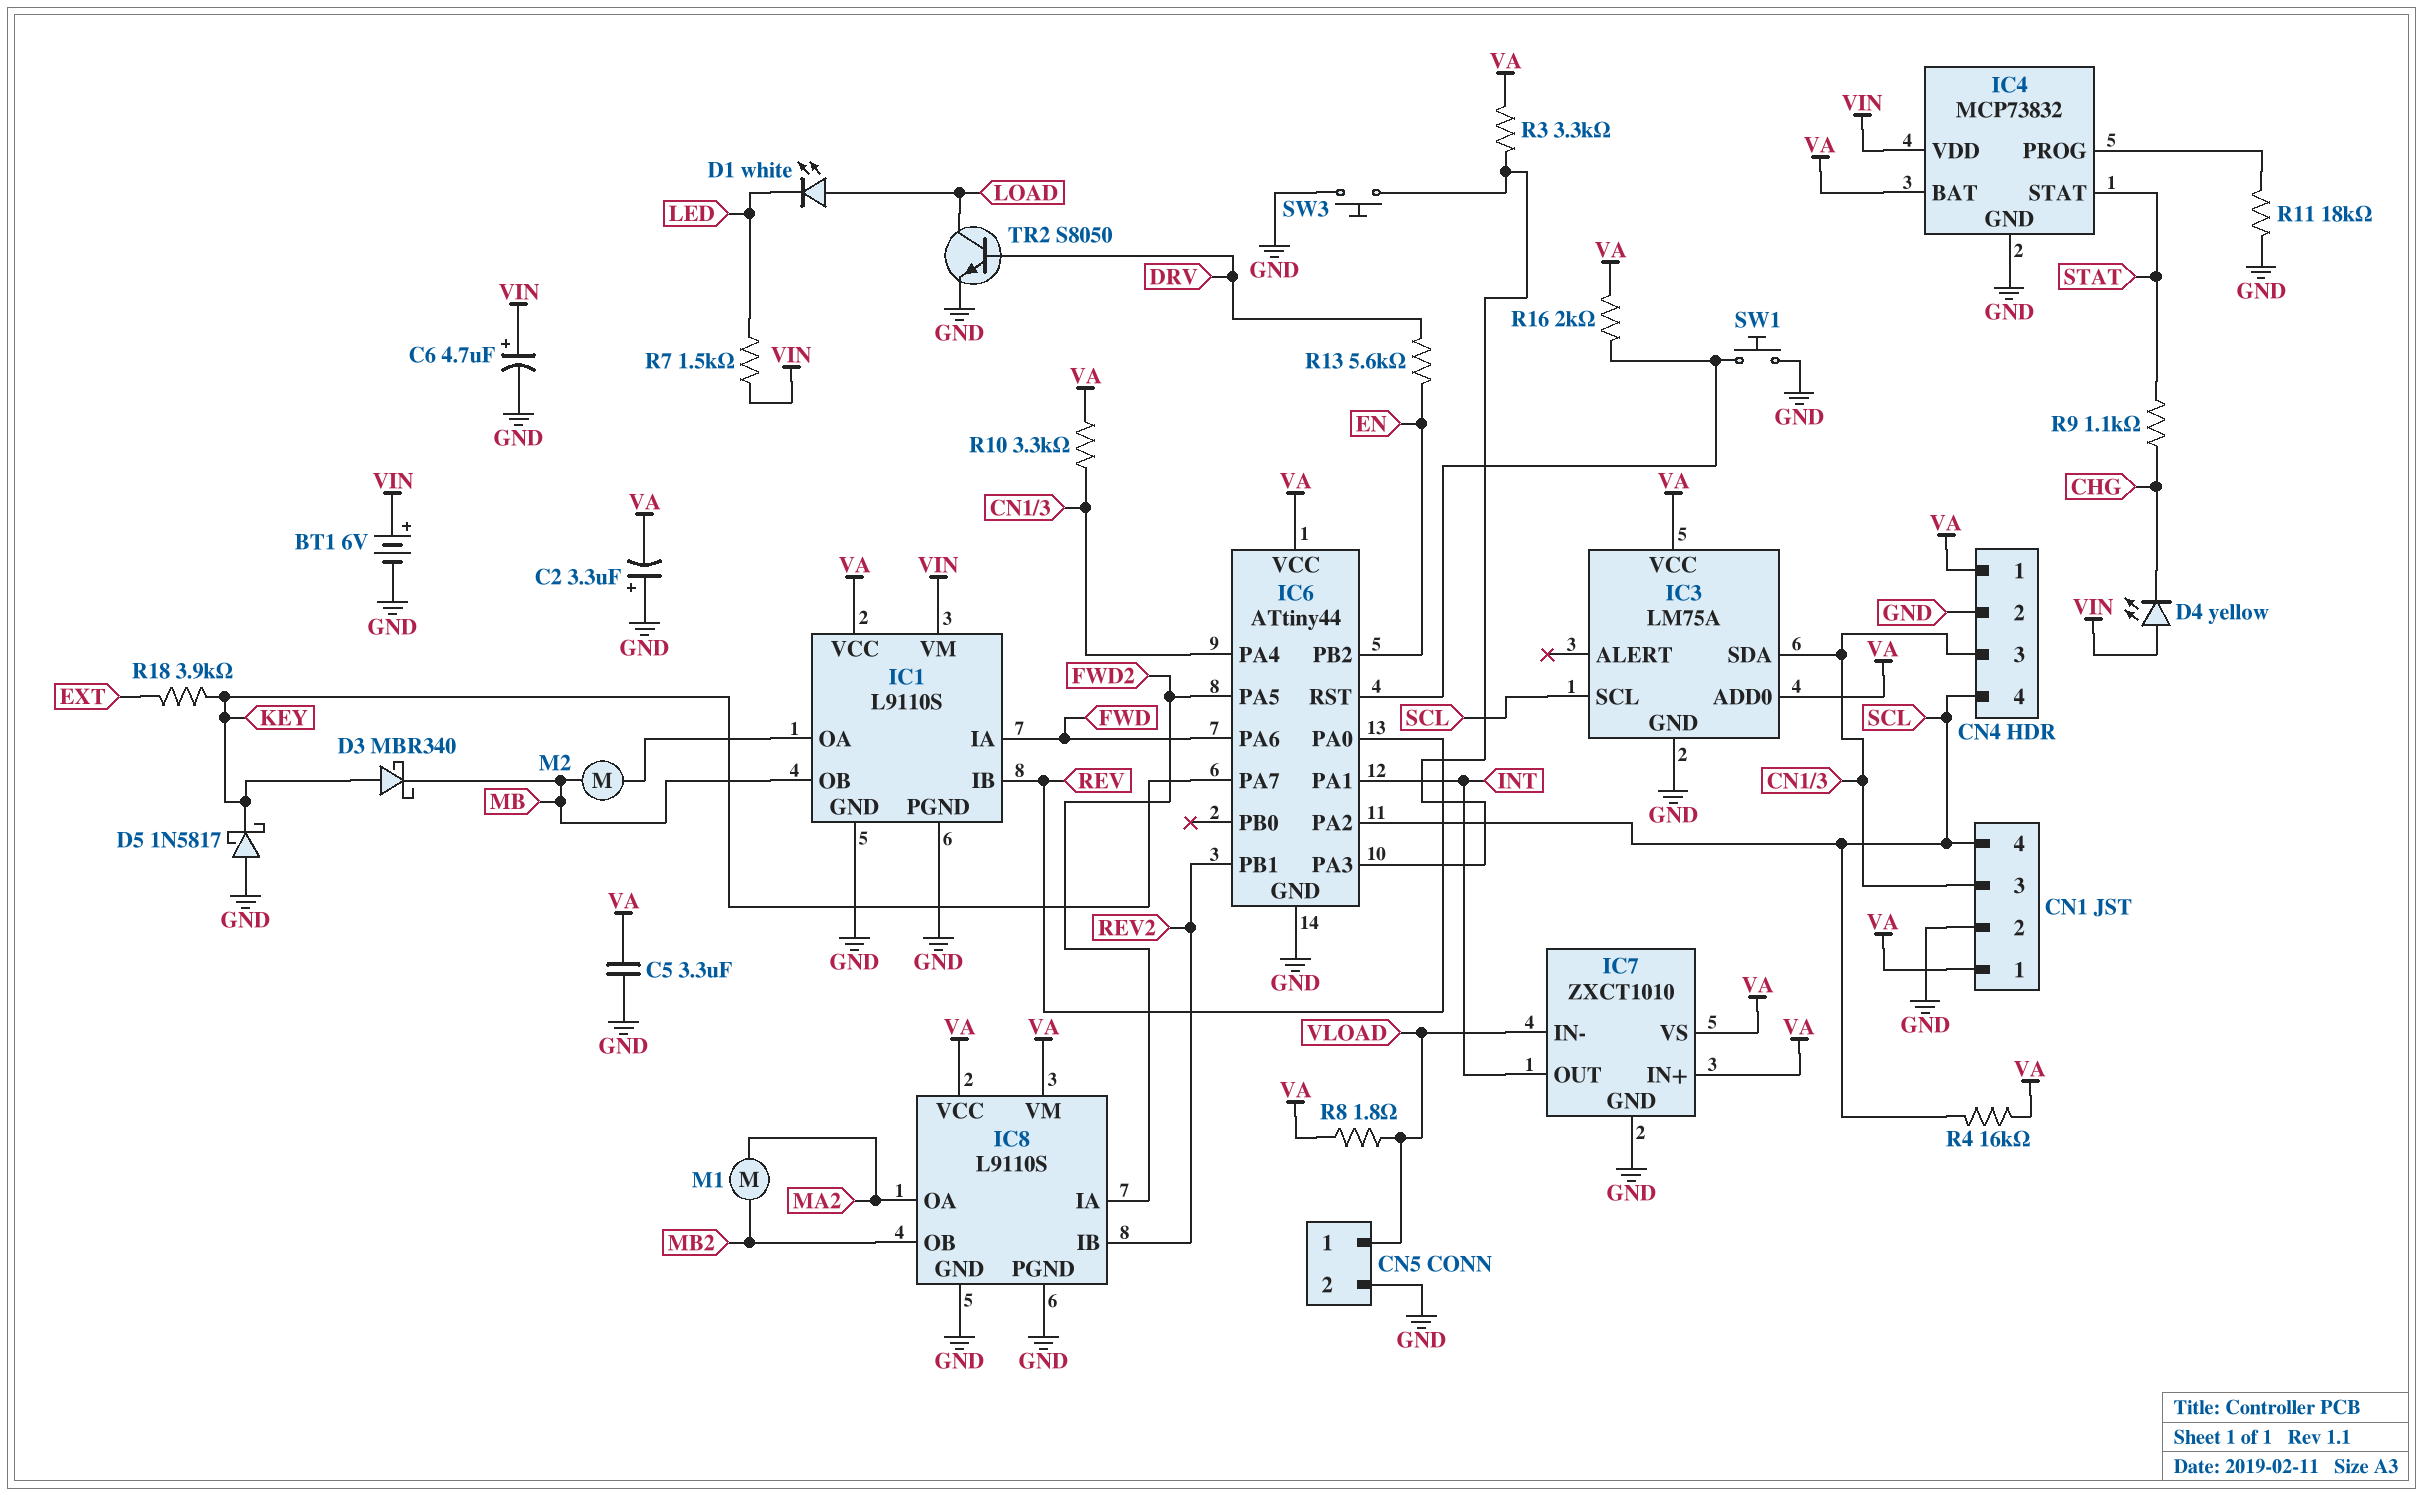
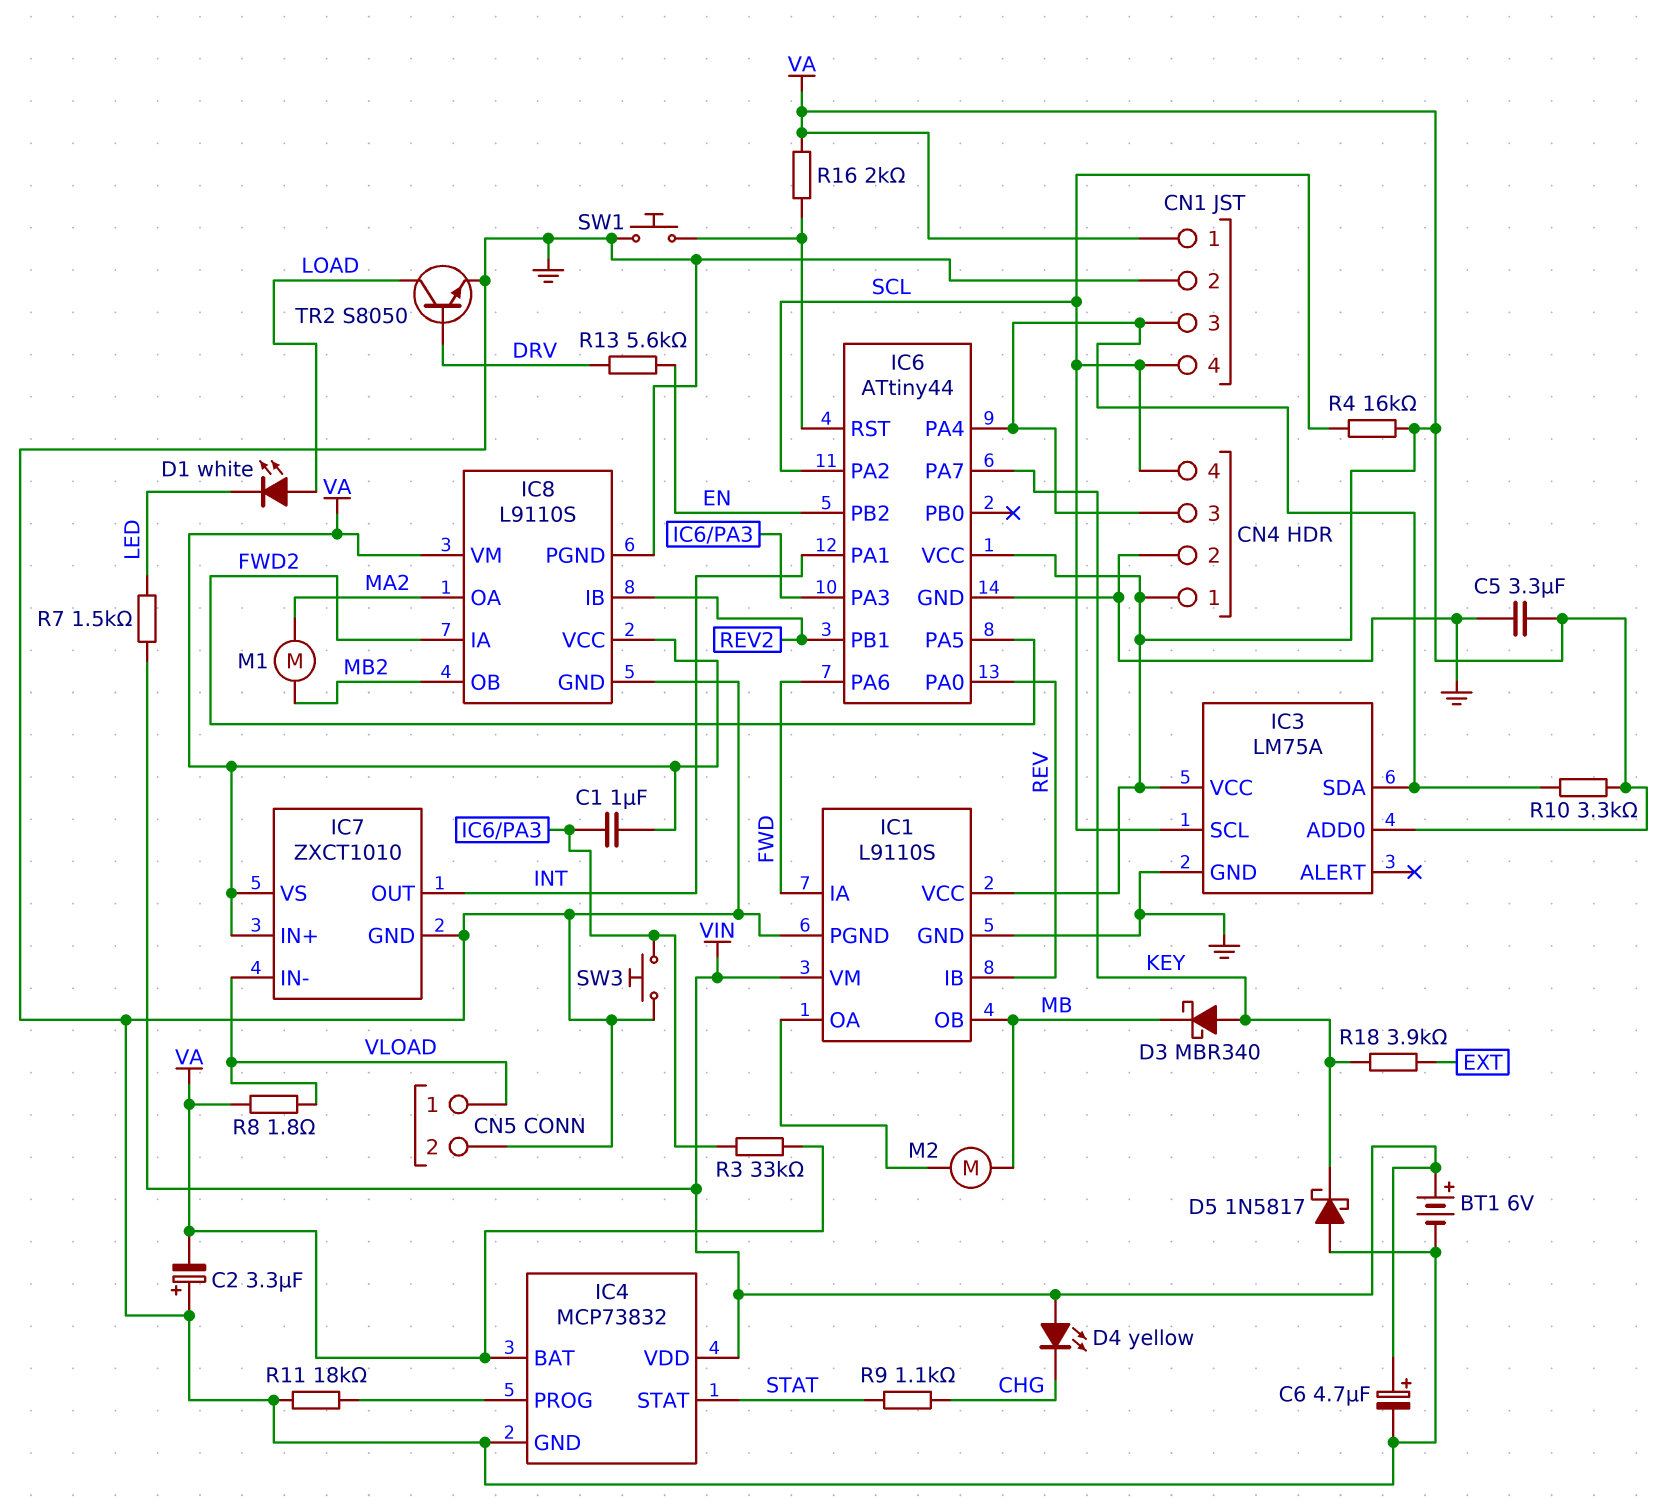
C1: none -> 1uF (IC6/PA3, VA)
R3: 3.3k (IC6/PA3, VA) -> 33k (IC6/PA3, VA)

